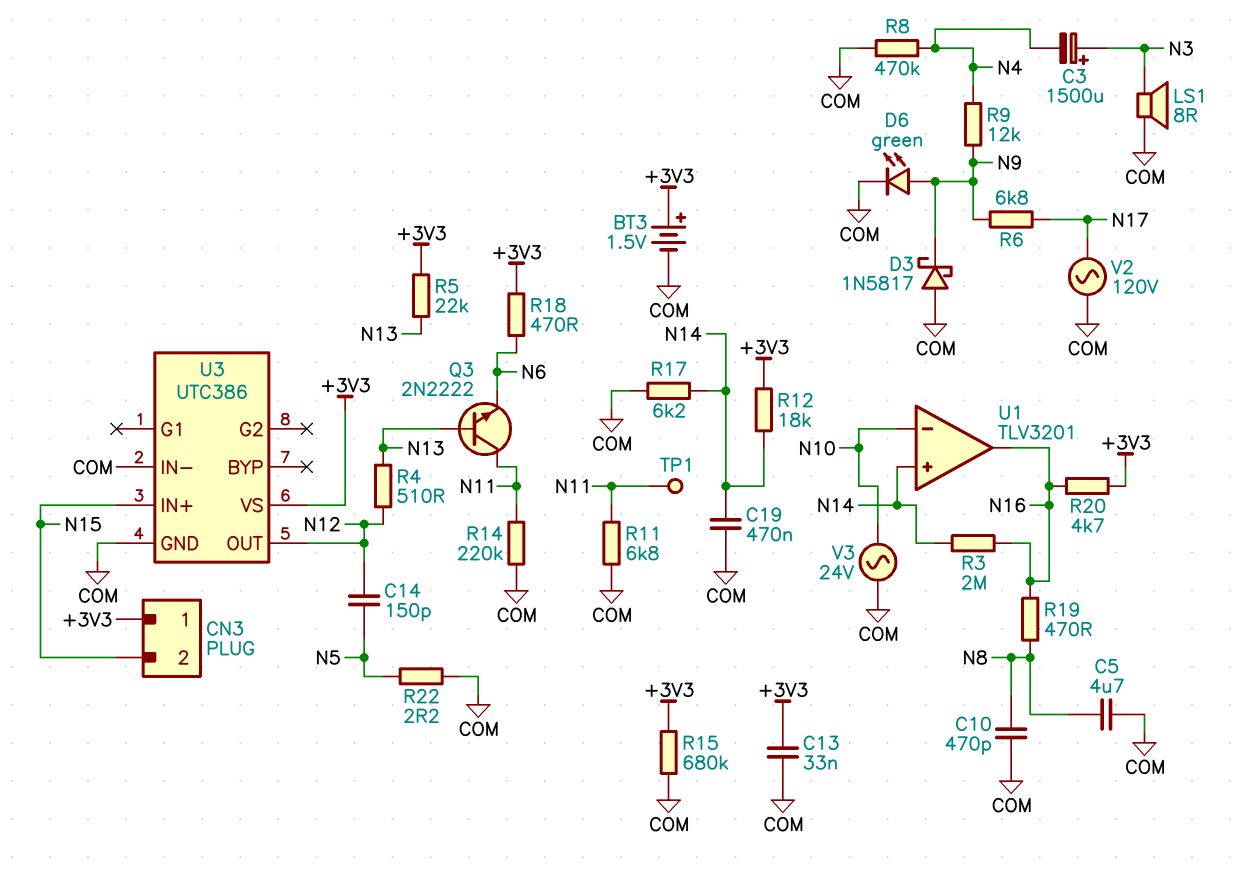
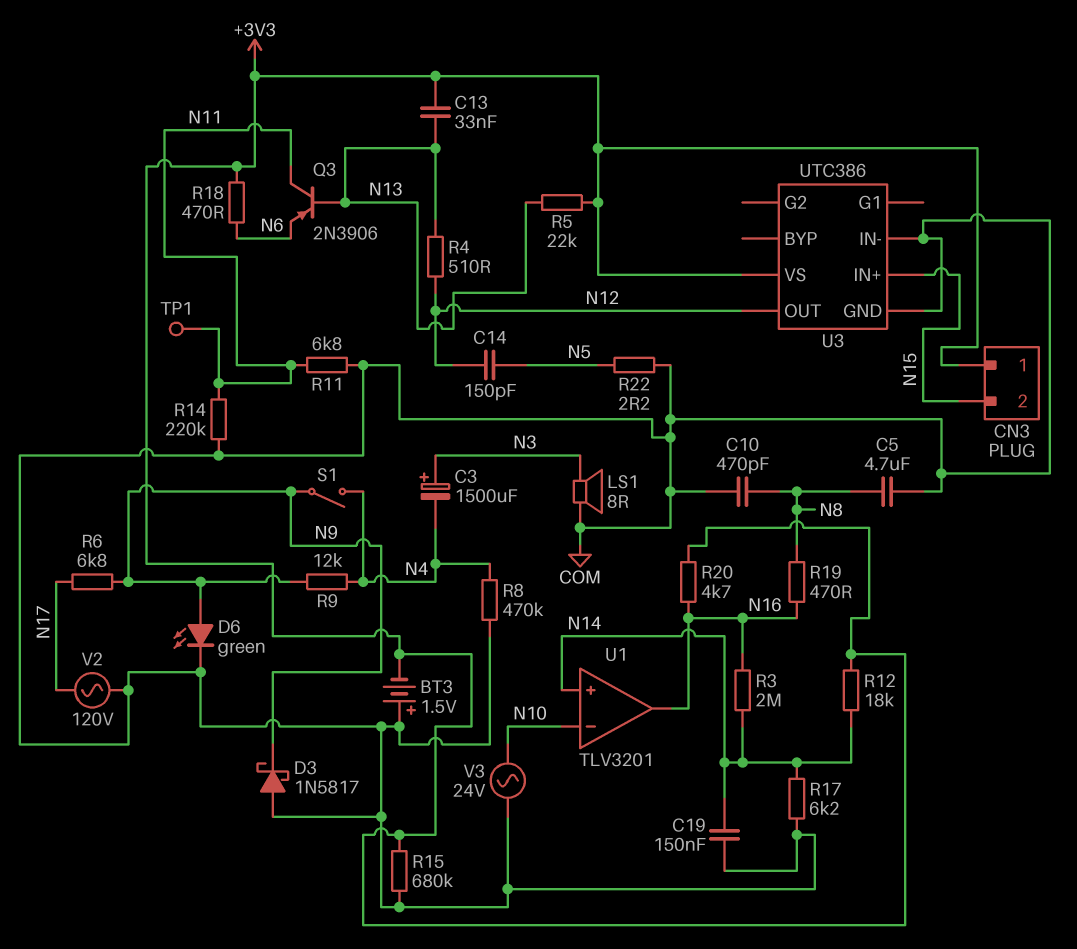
BT3: 1.5V (plus +3V3, minus COM) -> 1.5V (plus COM, minus +3V3)
C13: 33nF (+3V3, COM) -> 33nF (+3V3, N13)
C19: 470nF (COM, N14) -> 150nF (COM, N14)
Q3: NPN 2N2222 (B N13, C N11, E N6) -> PNP 2N3906 (B N13, C N11, E N6)
S1: none -> switch (N4, N9)

